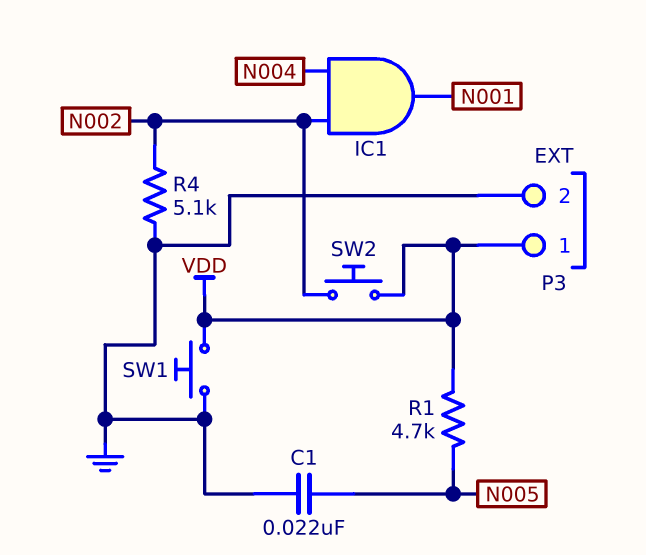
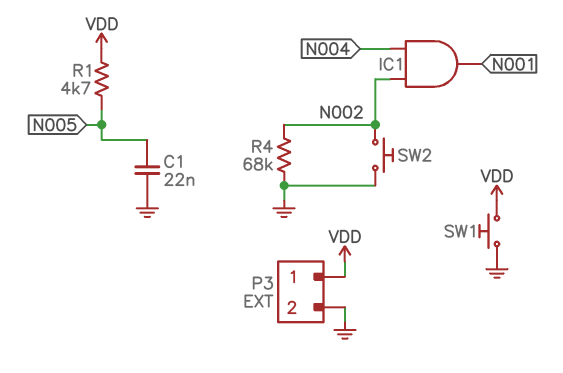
R4: 5.1k (GND, N002) -> 68k (GND, N002)
SW2: button (N002, VDD) -> button (GND, N002)

